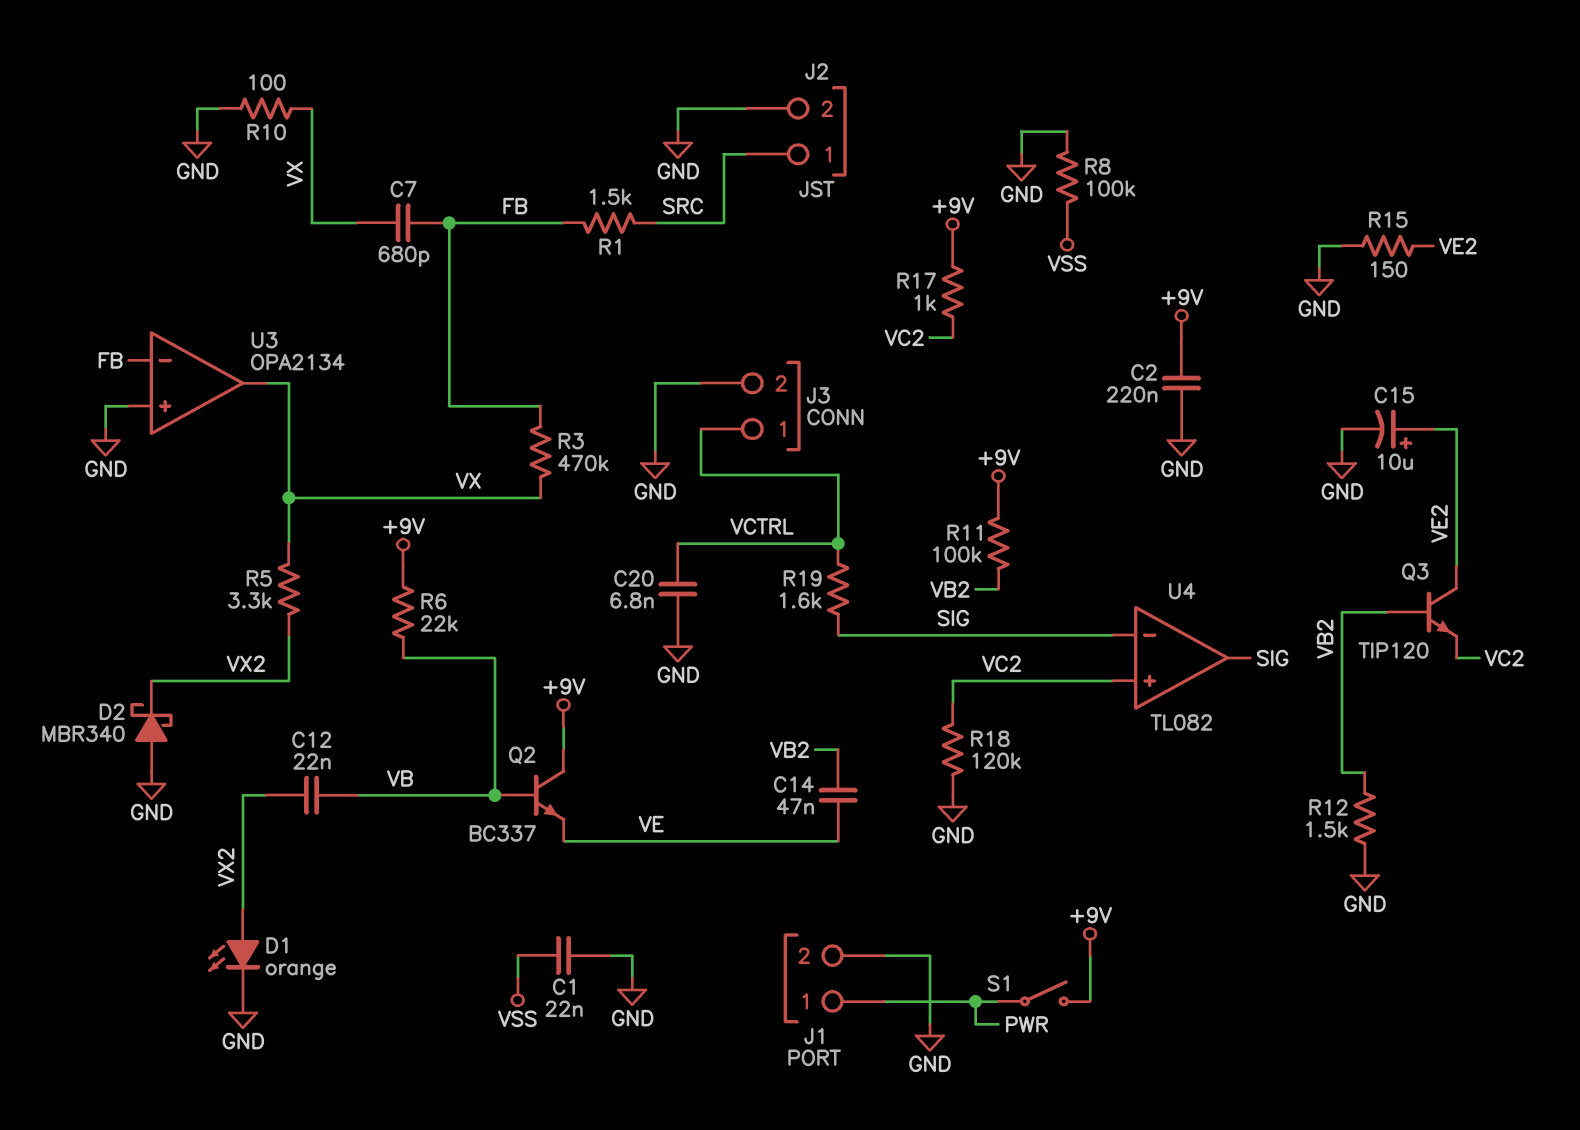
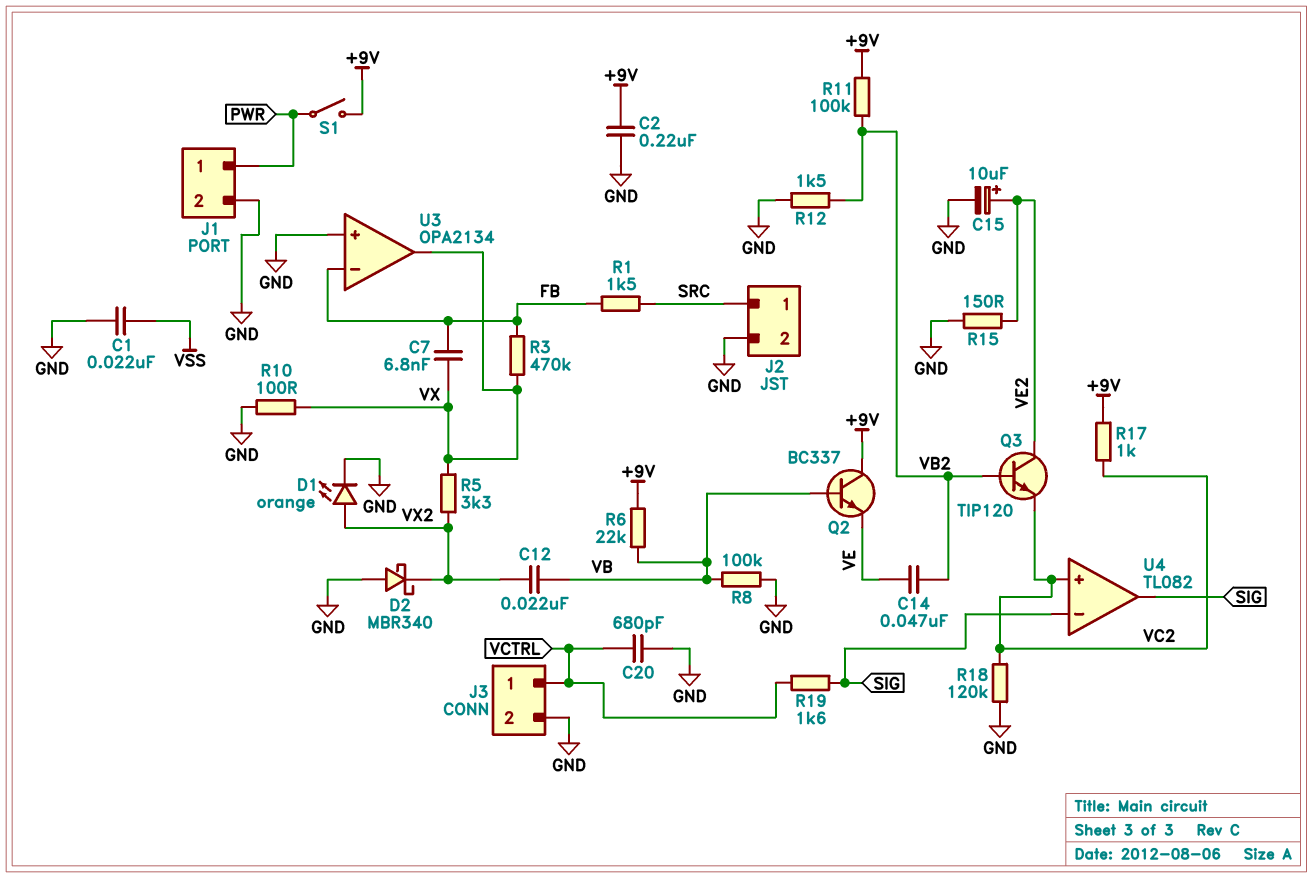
C7: 680pF (FB, VX) -> 6.8nF (FB, VX)
C20: 6.8nF (GND, VCTRL) -> 680pF (GND, VCTRL)
R8: 100k (GND, VSS) -> 100k (GND, VB)

